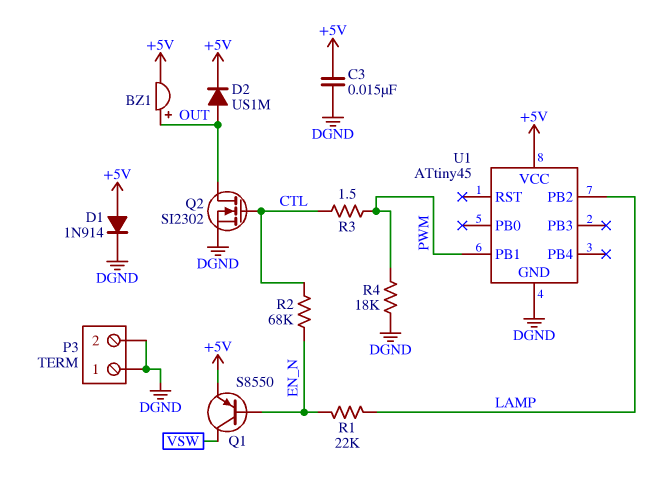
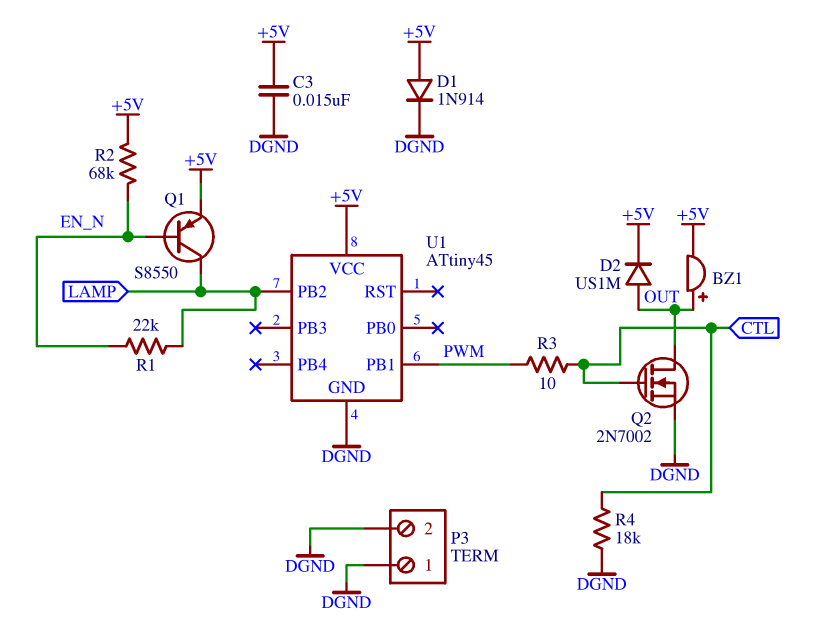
Q1: PNP S8550 (B EN_N, C VSW, E +5V) -> PNP S8550 (B EN_N, C LAMP, E +5V)
Q2: NMOS SI2302 (G CTL, D OUT, S DGND) -> NMOS 2N7002 (G CTL, D OUT, S DGND)
R2: 68k (CTL, EN_N) -> 68k (+5V, EN_N)
R3: 1.5 (CTL, PWM) -> 10 (CTL, PWM)
R4: 18k (DGND, PWM) -> 18k (CTL, DGND)

